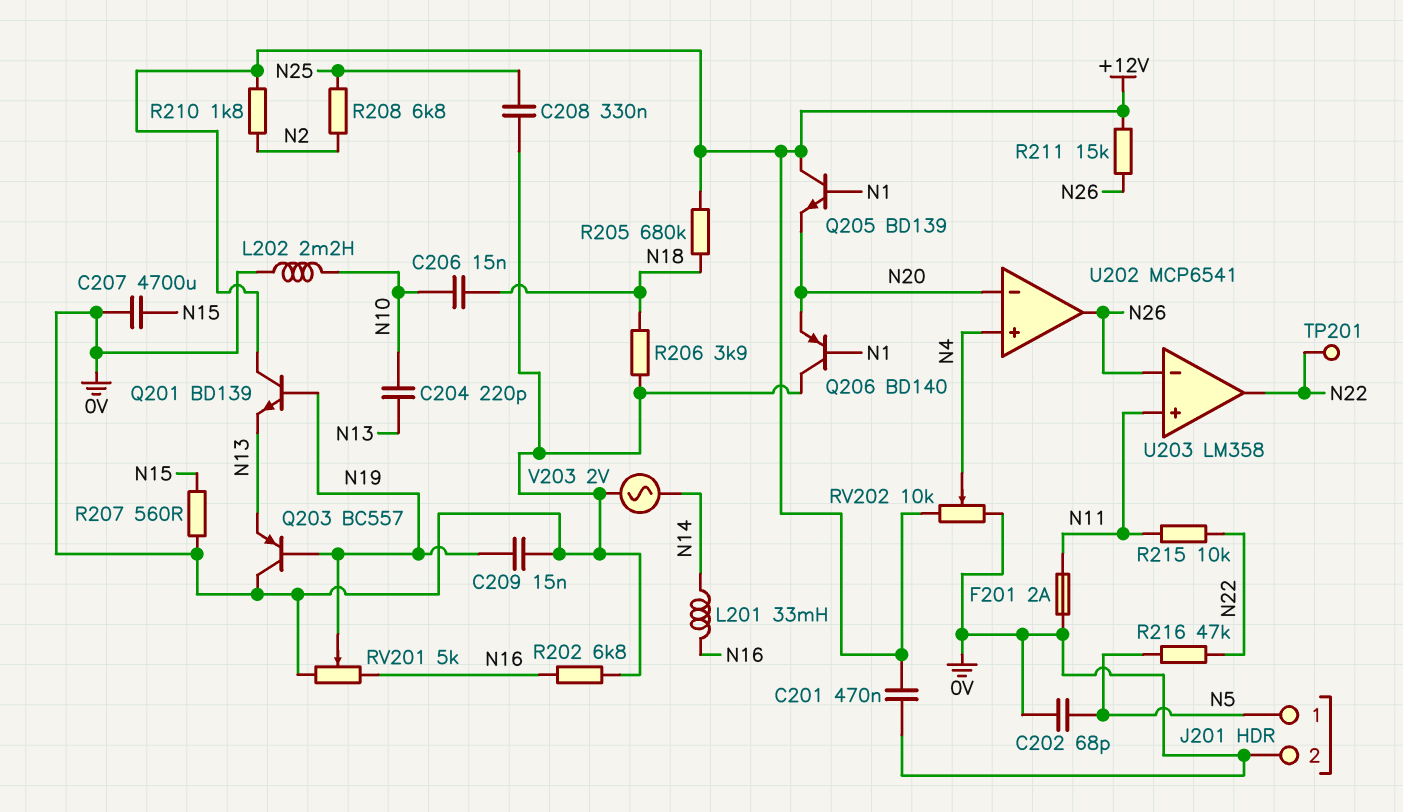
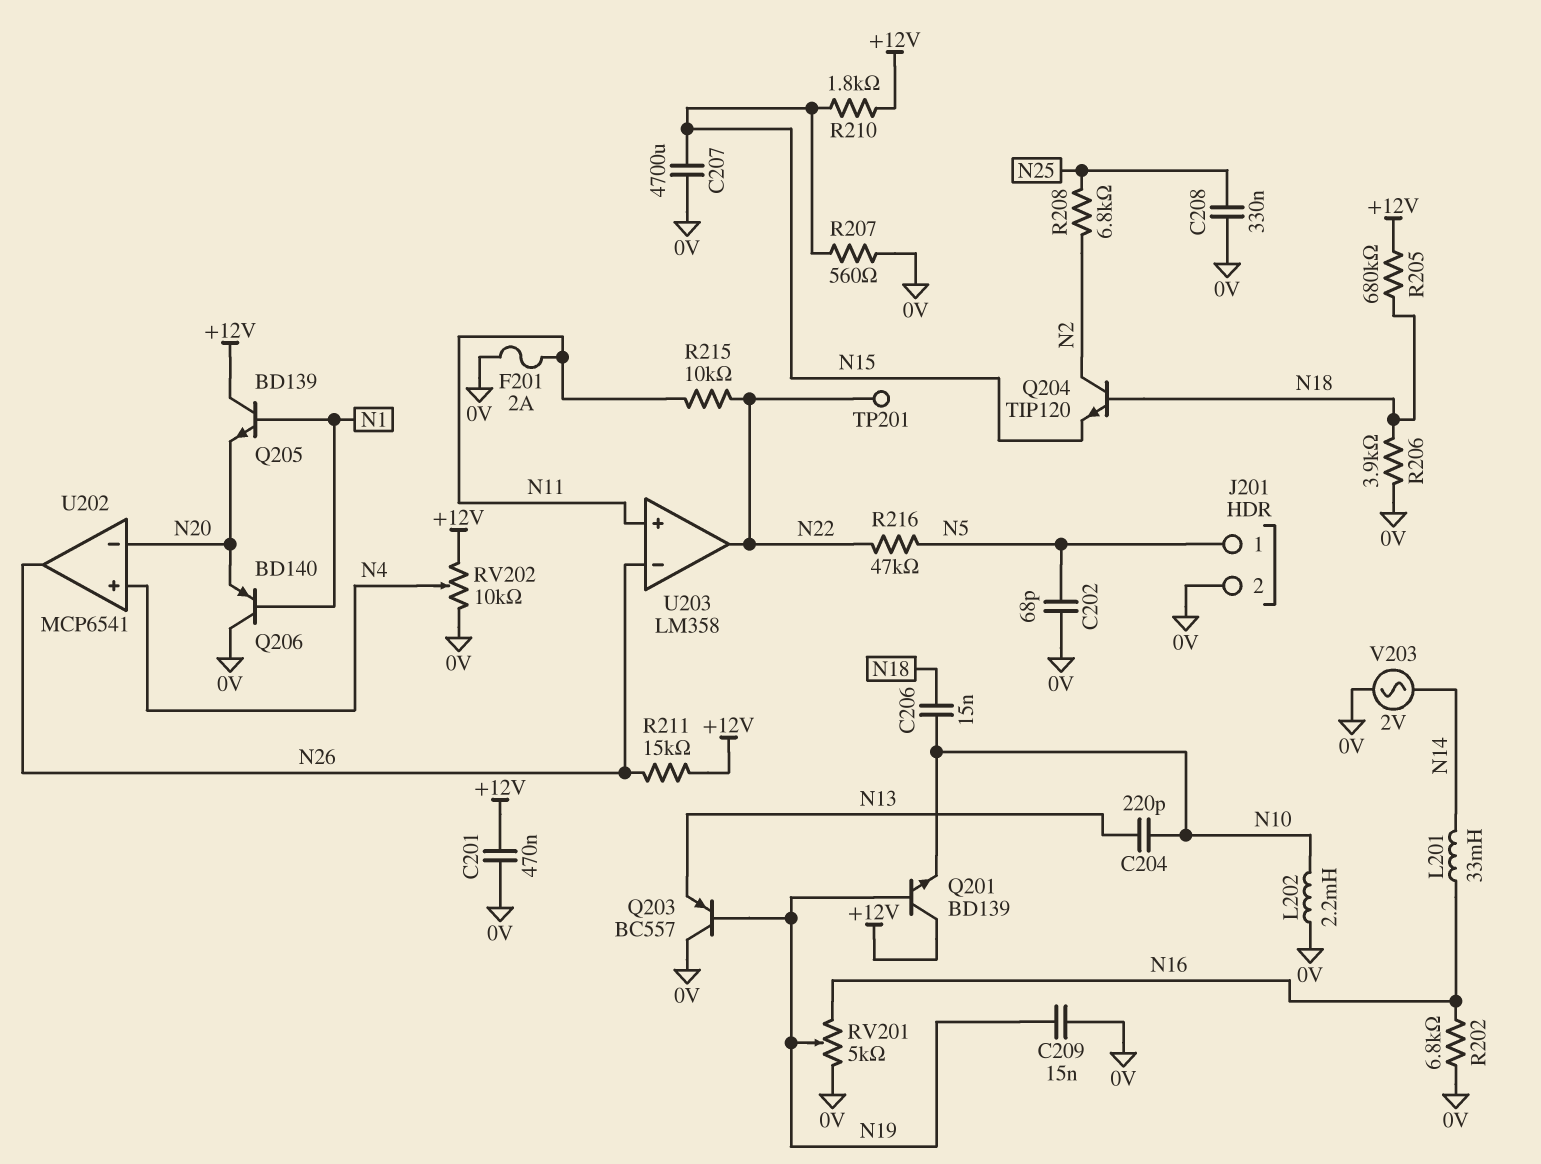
Q201: NPN BD139 (B N19, C +12V, E N13) -> NPN BD139 (B N19, C +12V, E N10)
Q204: none -> NPN TIP120 (B N18, C N2, E N15)
R210: 1.8k (+12V, N2) -> 1.8k (+12V, N15)

